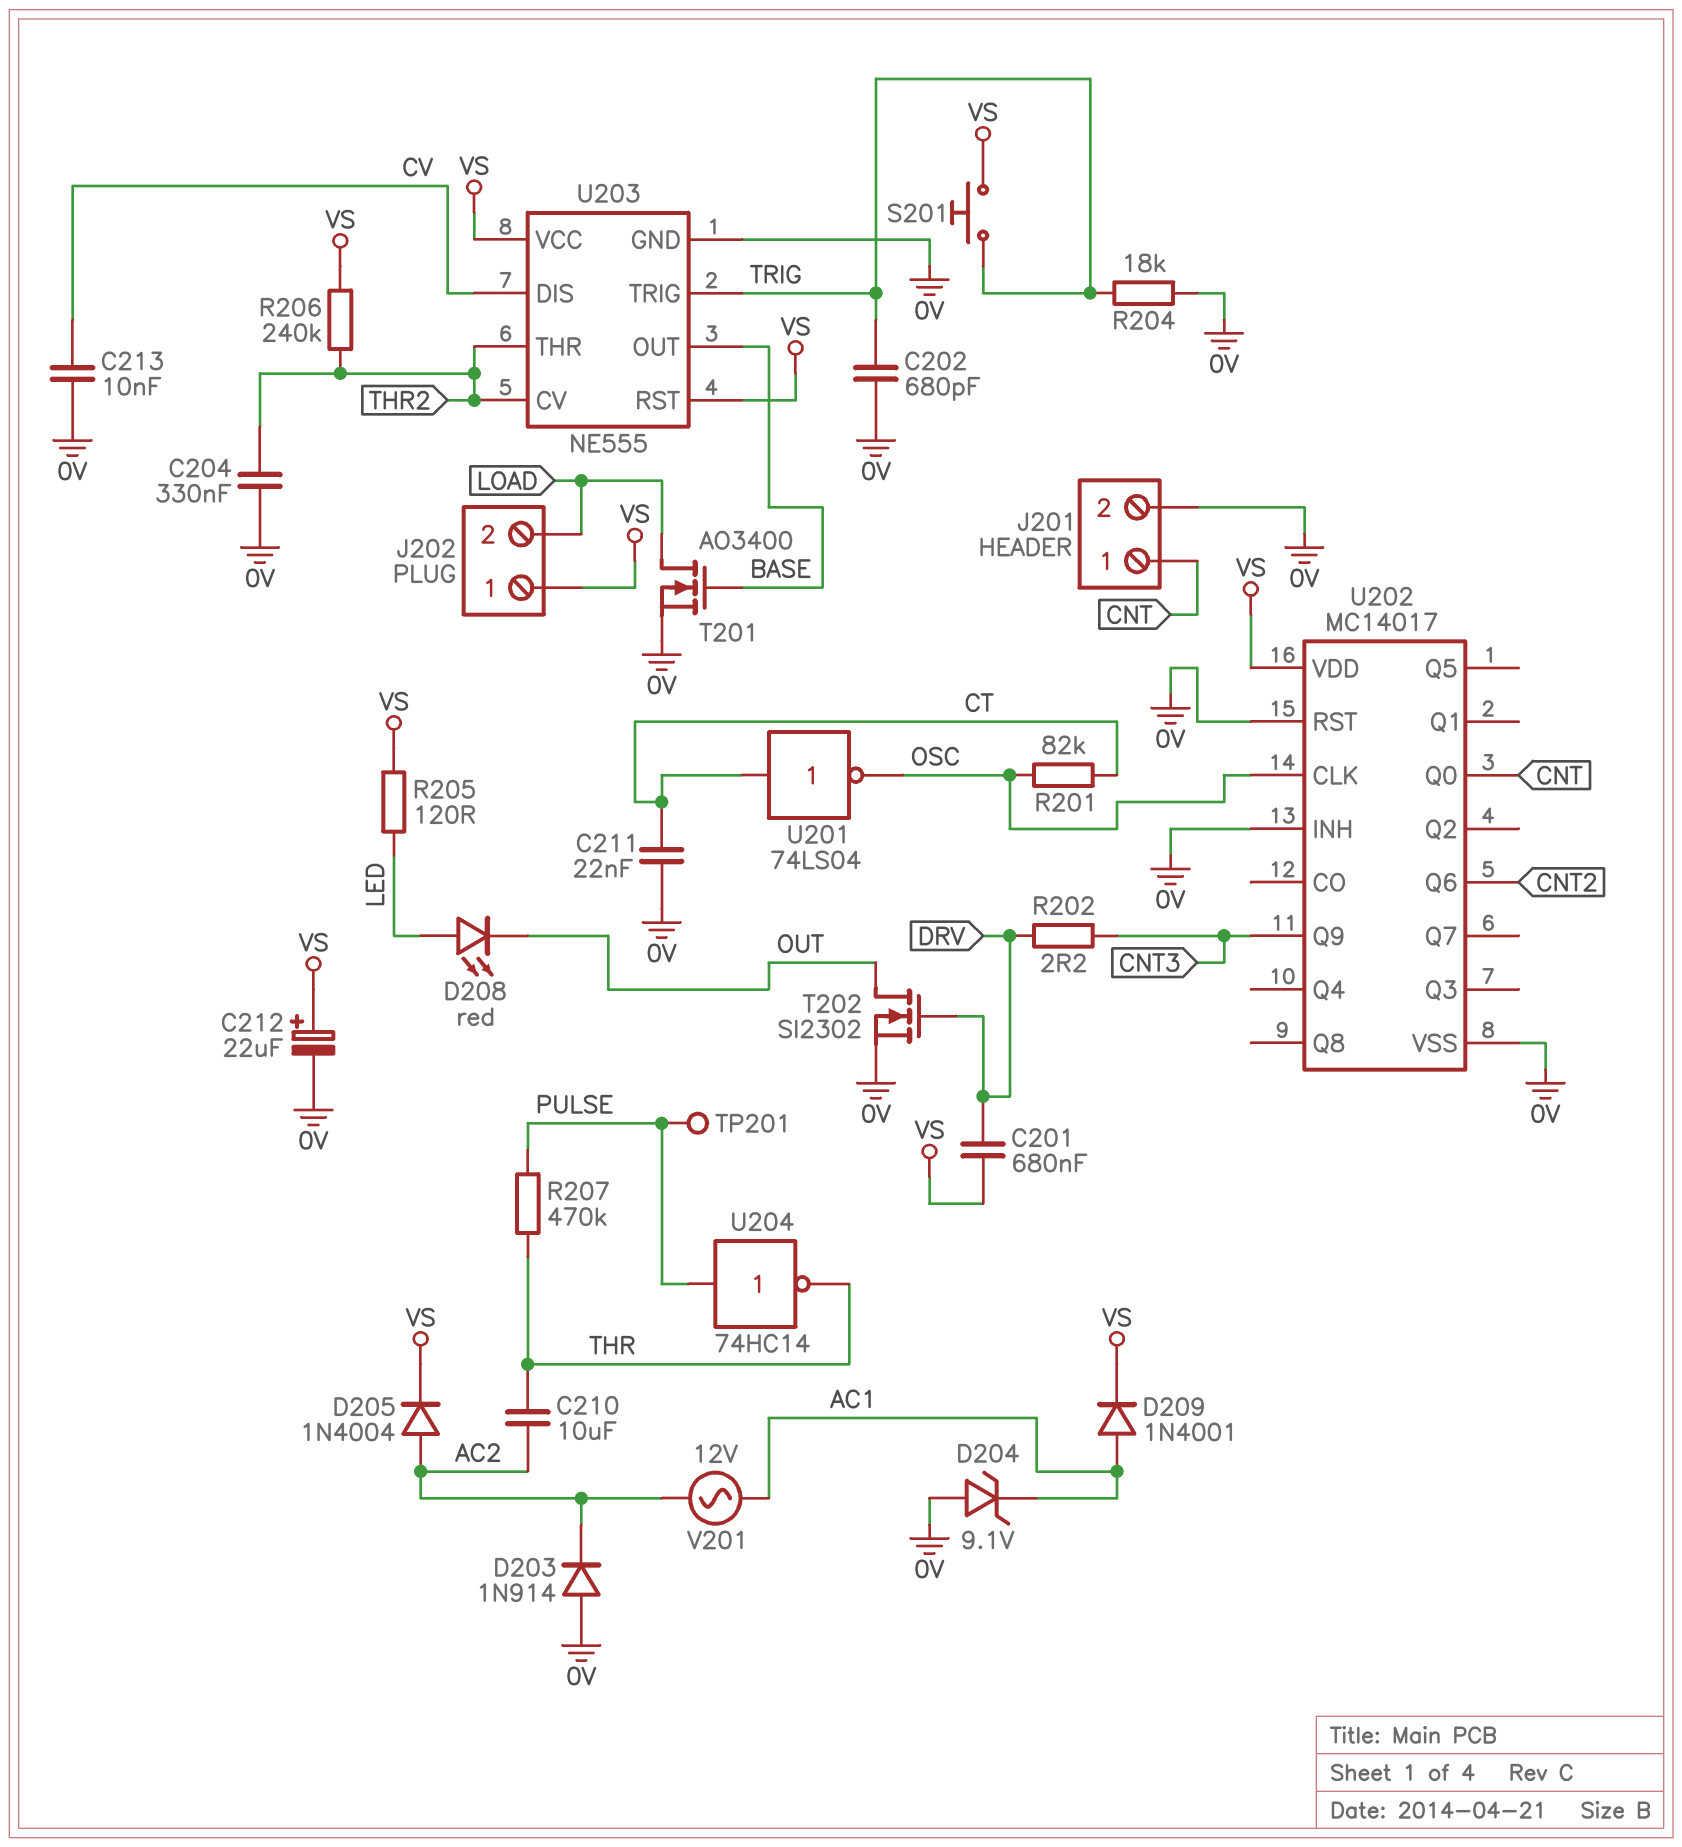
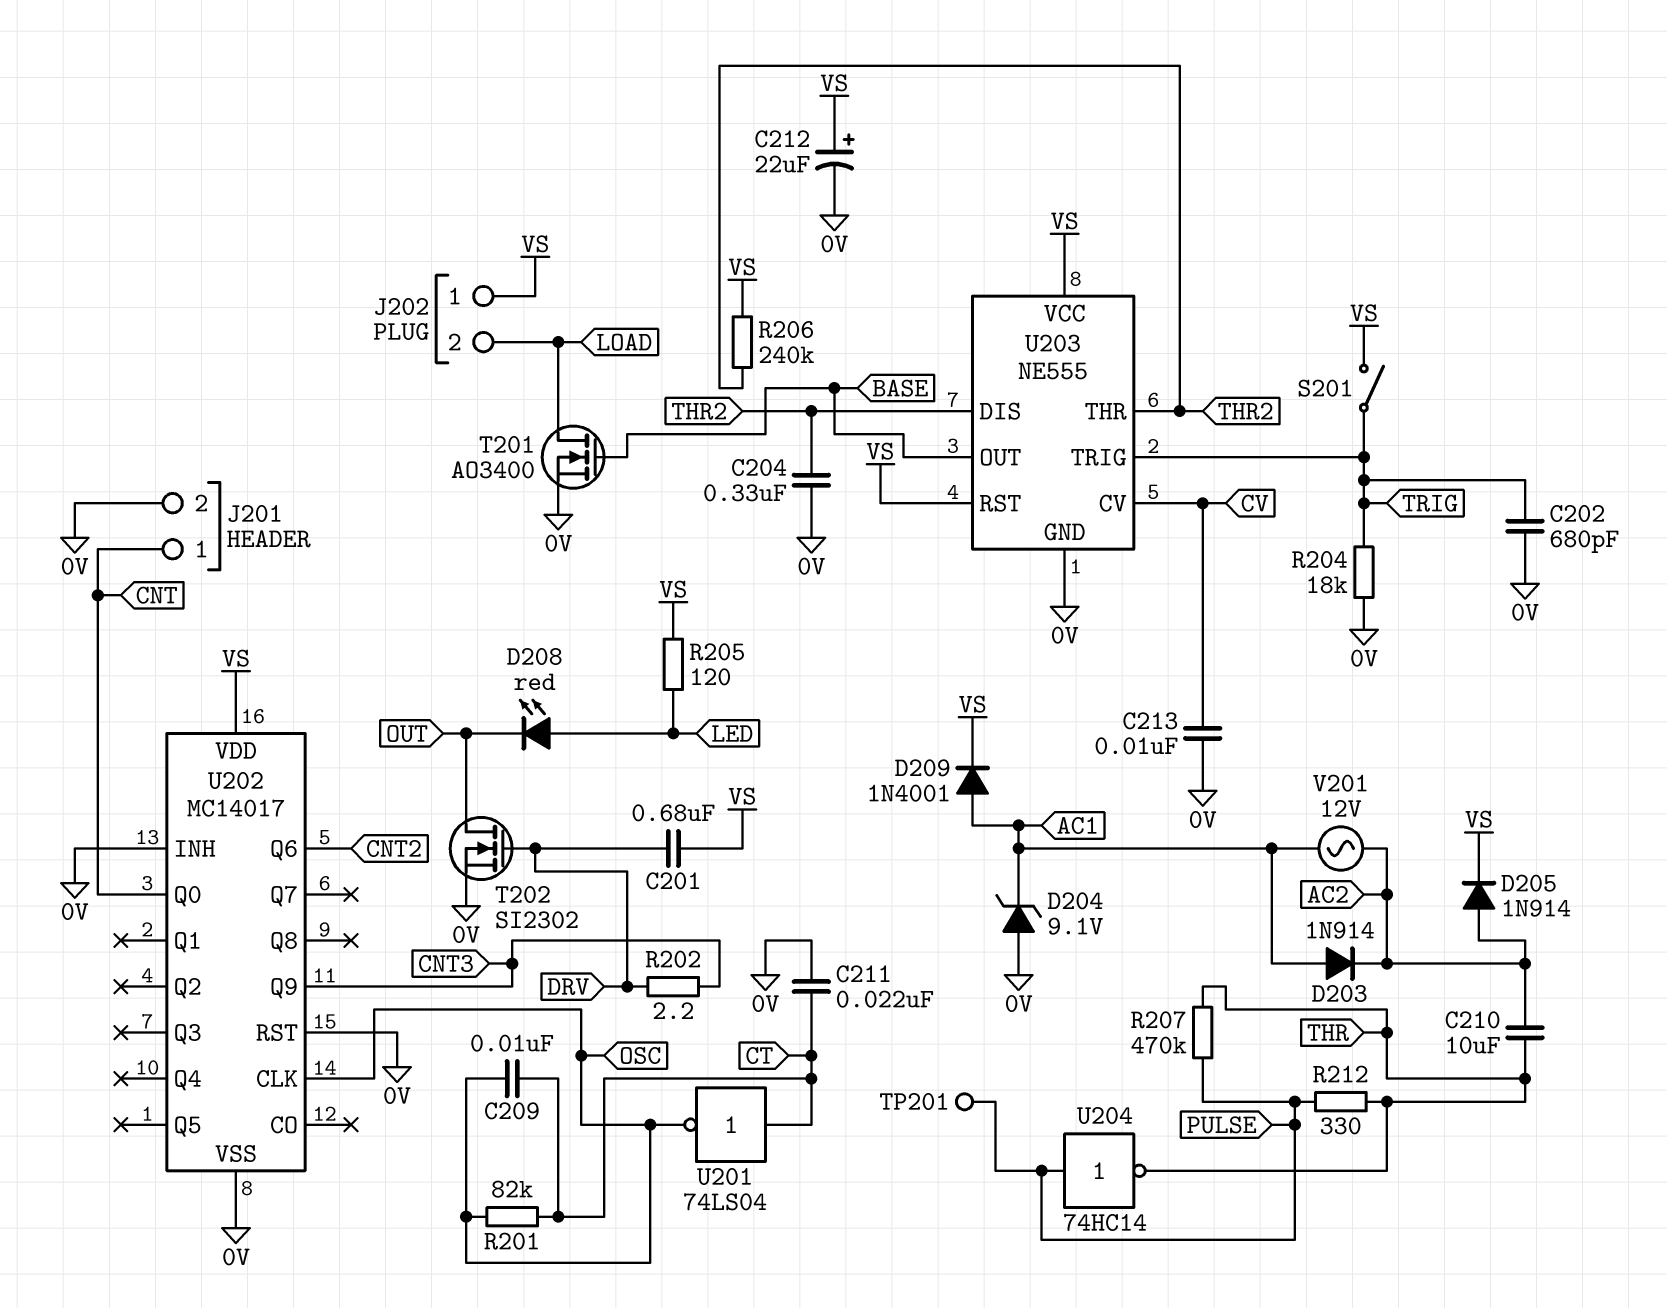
C209: none -> 10nF (CT, OSC)
D203: diode 1N914 (A 0V, K AC2) -> diode 1N914 (A AC1, K AC2)
D205: diode 1N4004 (A AC2, K VS) -> diode 1N914 (A AC2, K VS)
R212: none -> 330 (PULSE, THR)
S201: button (TRIG, VS) -> switch (TRIG, VS)
U203 pin CV: THR2 -> CV
U203 pin DIS: CV -> THR2

